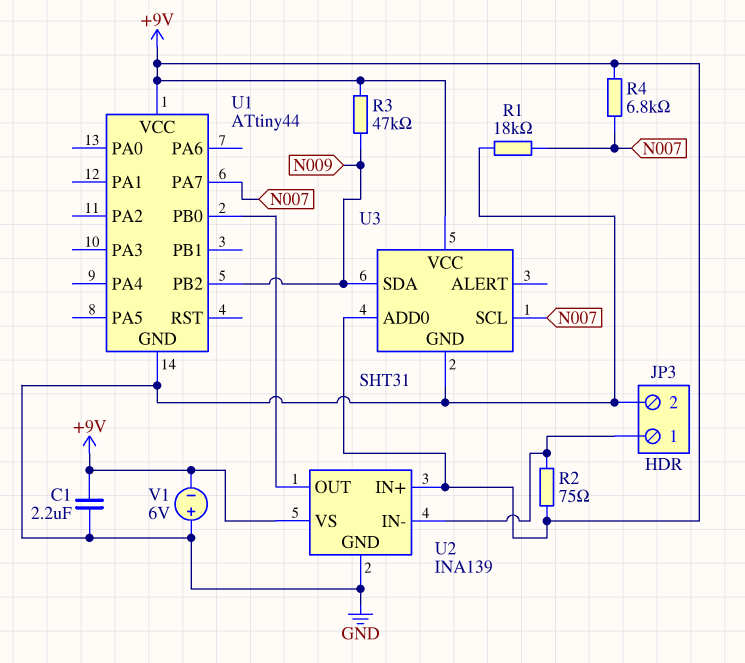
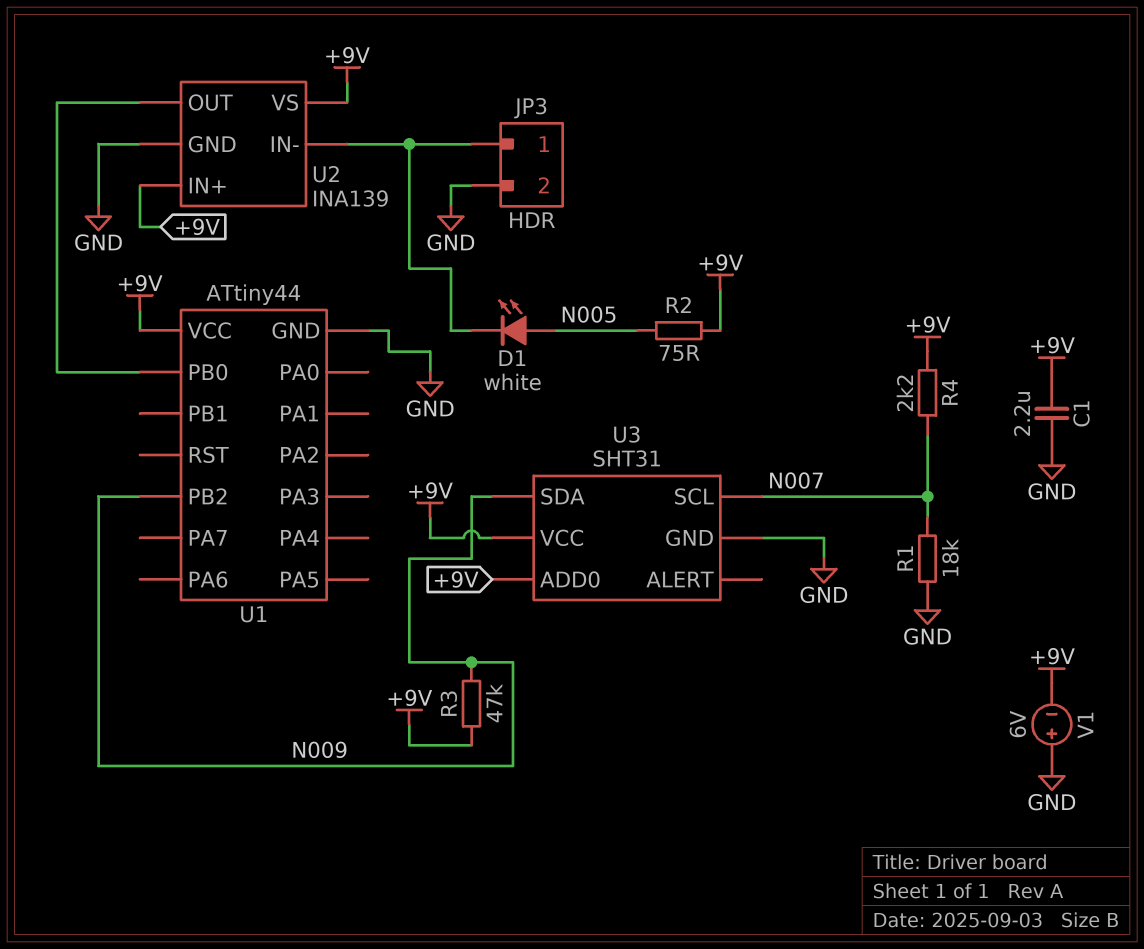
D1: none -> LED white (A N005, K JP3/1)
R2: 75 (+9V, JP3/1) -> 75 (+9V, N005)
R4: 6.8k (+9V, N007) -> 2.2k (+9V, N007)
U1 pin PA7: N007 -> none

